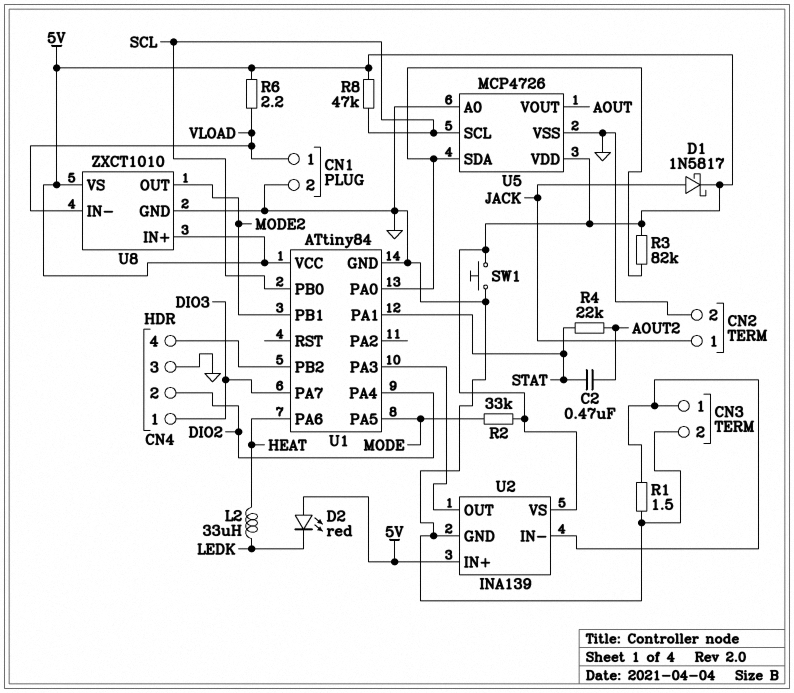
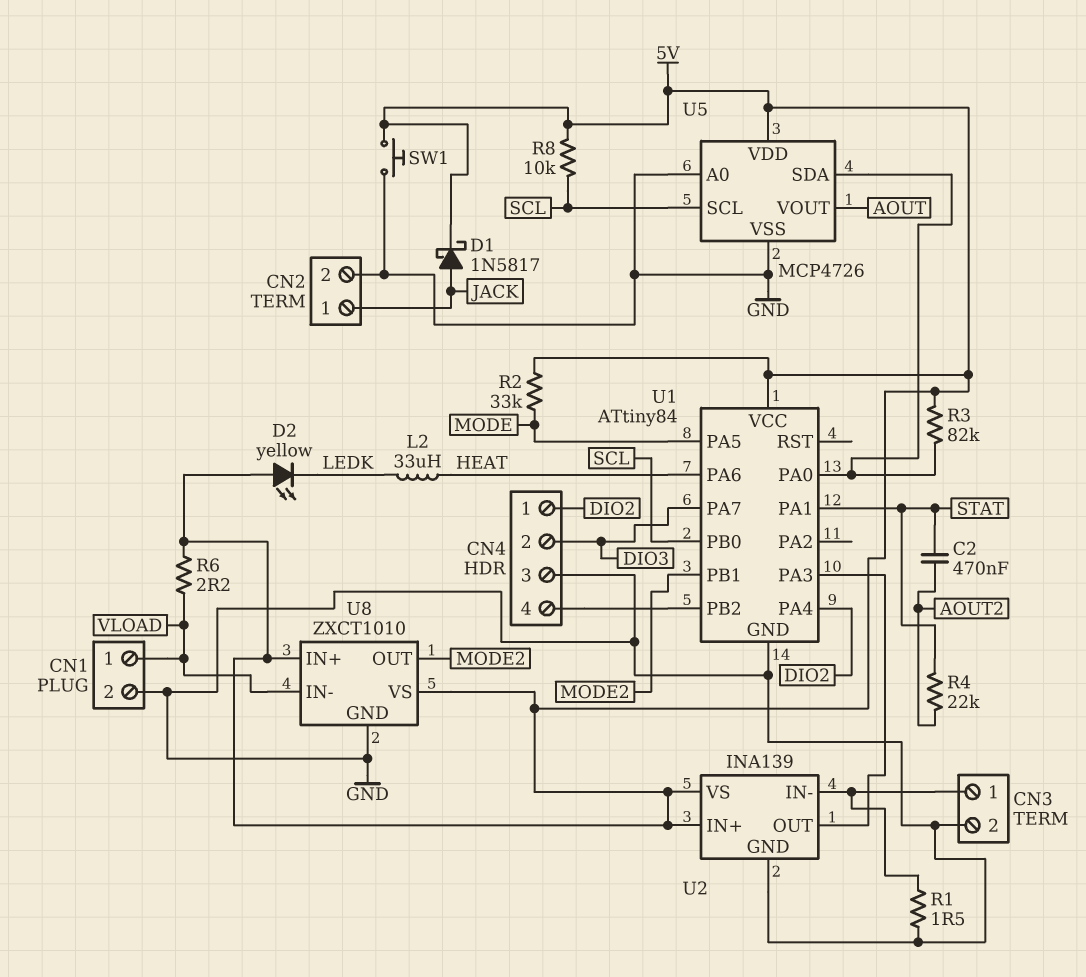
CN4 pin 1: DIO3 -> DIO2
CN4 pin 2: DIO2 -> DIO3
D2: LED red (A 5V, K LEDK) -> LED yellow (A 5V, K LEDK)
R8: 47k (5V, SCL) -> 10k (5V, SCL)

